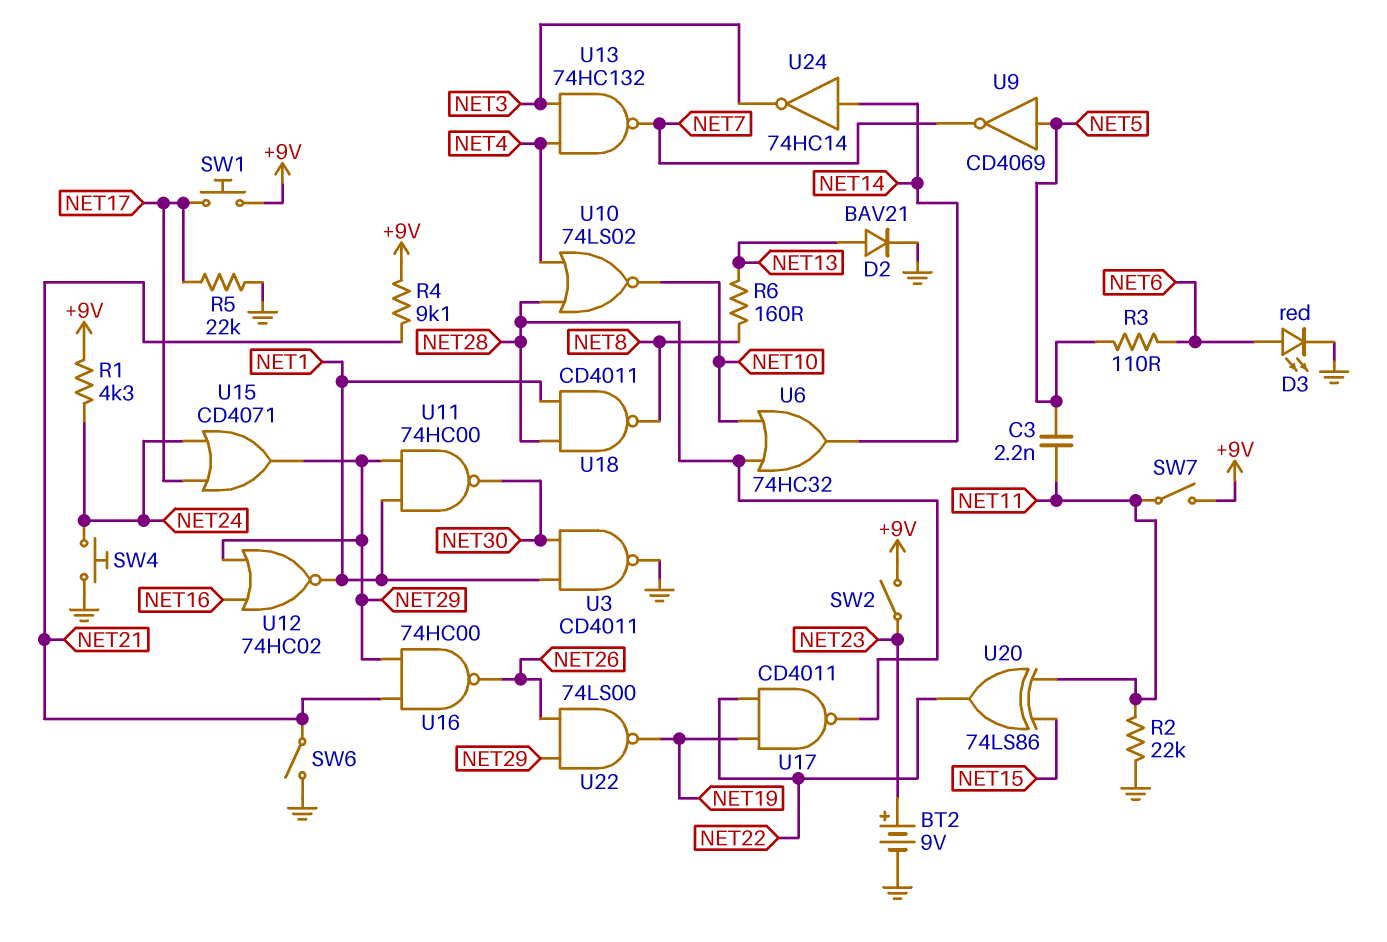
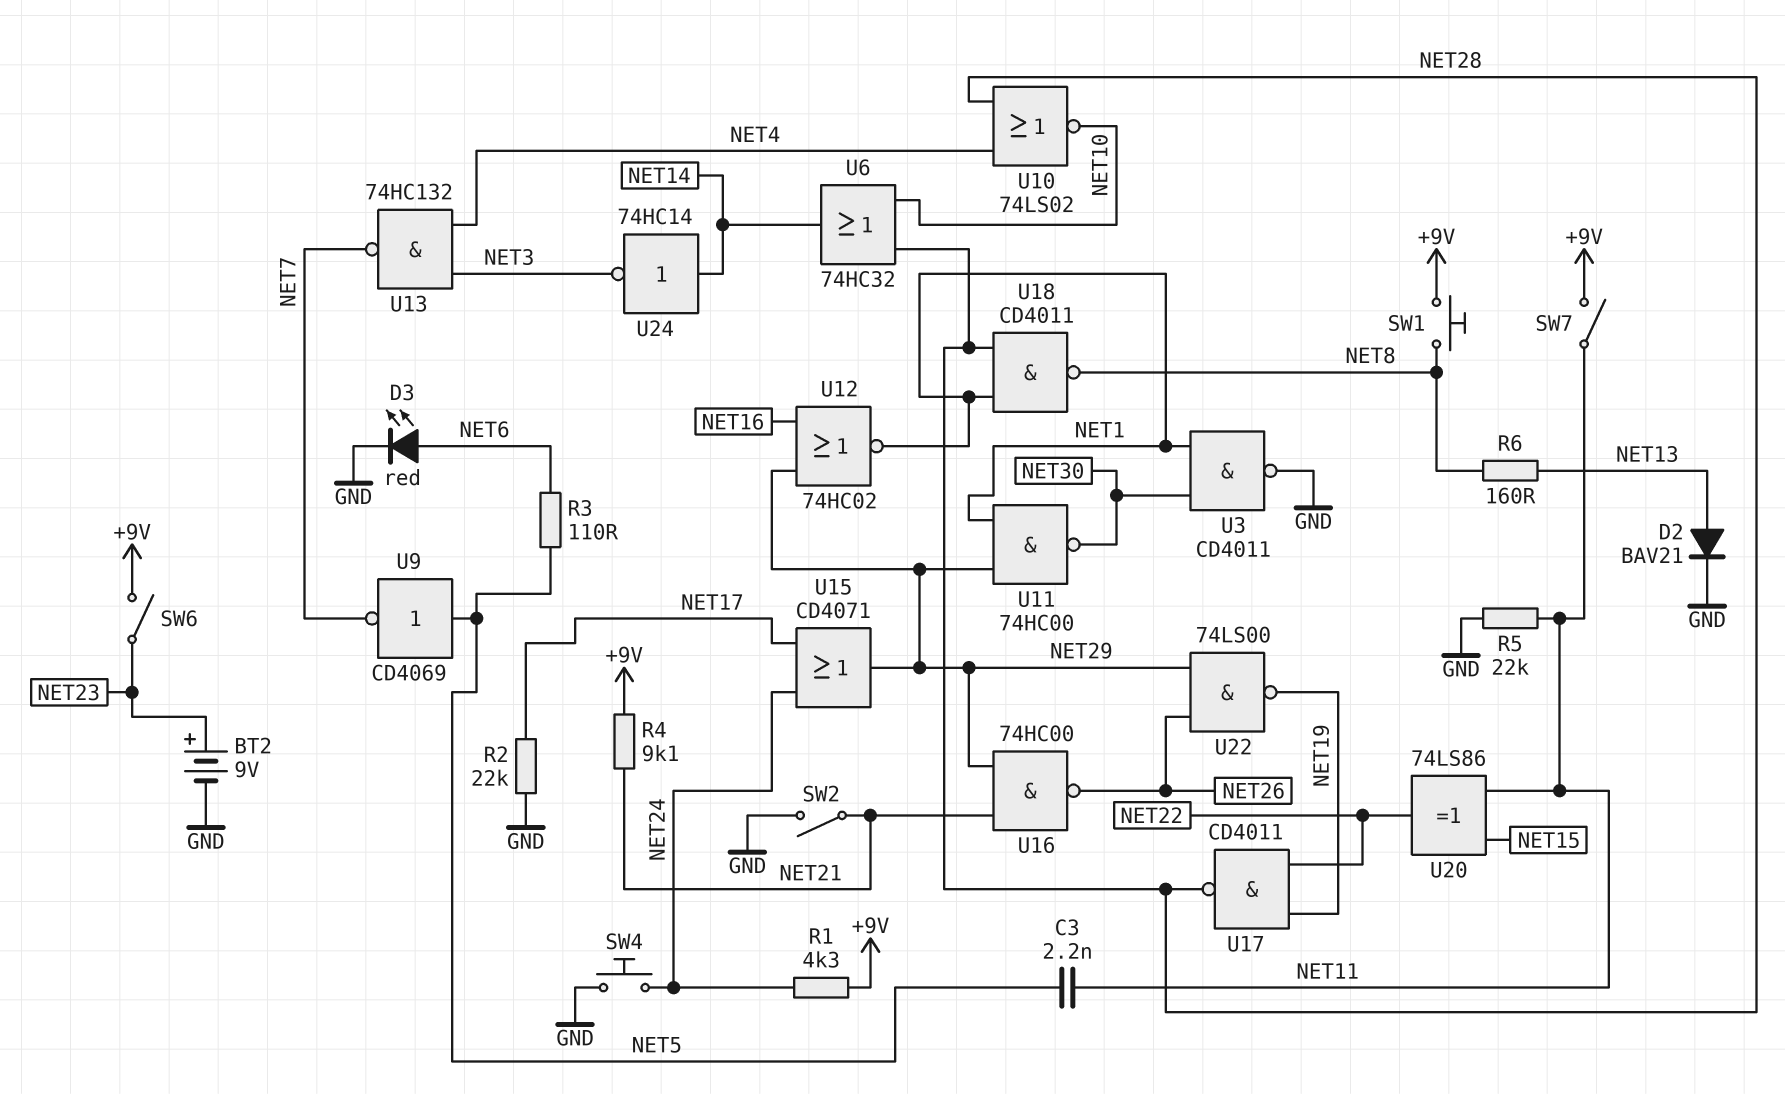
R2: 22k (GND, NET11) -> 22k (GND, NET17)
R5: 22k (GND, NET17) -> 22k (GND, NET11)
SW1: button (+9V, NET17) -> button (+9V, NET8)
SW2: switch (+9V, NET23) -> switch (GND, NET21)
SW6: switch (GND, NET21) -> switch (+9V, NET23)

